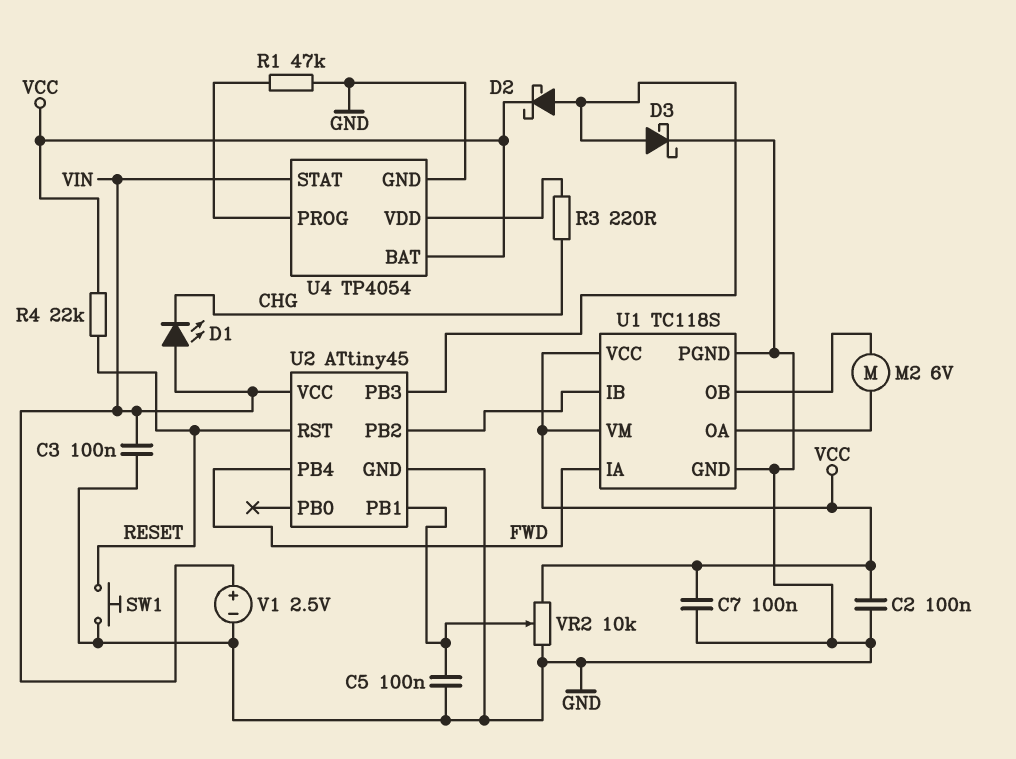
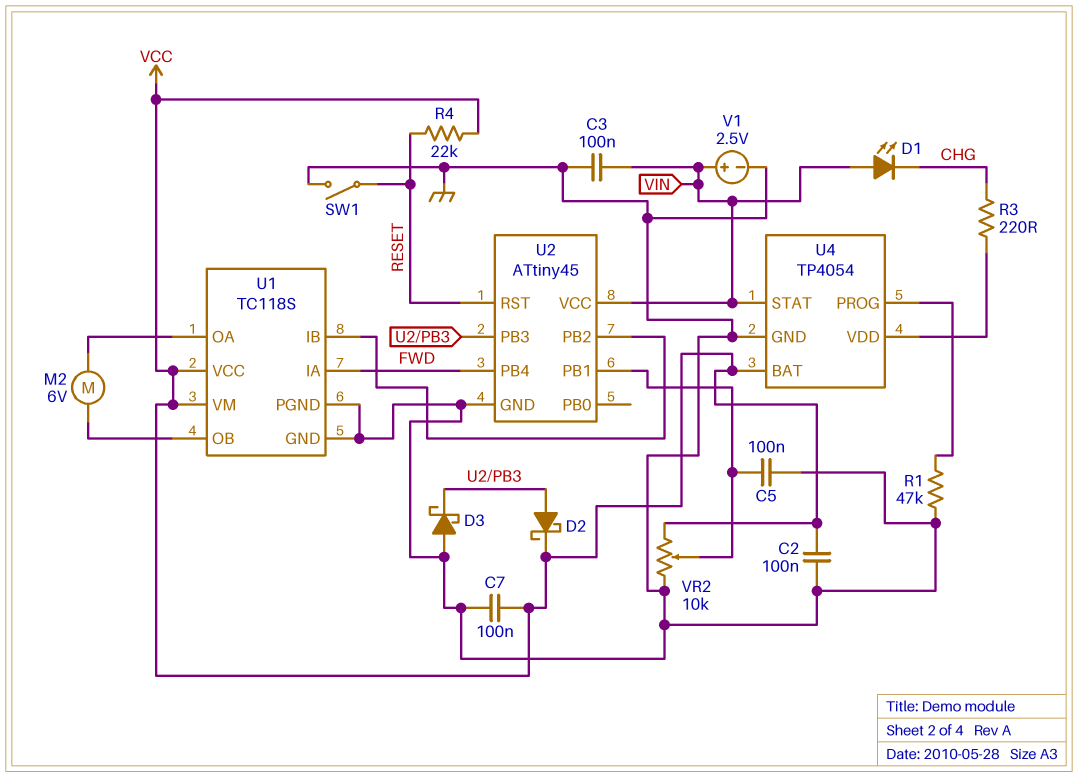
D3: schottky (A U2/PB3, K GND) -> schottky (A GND, K U2/PB3)
SW1: button (GND, RESET) -> switch (GND, RESET)

